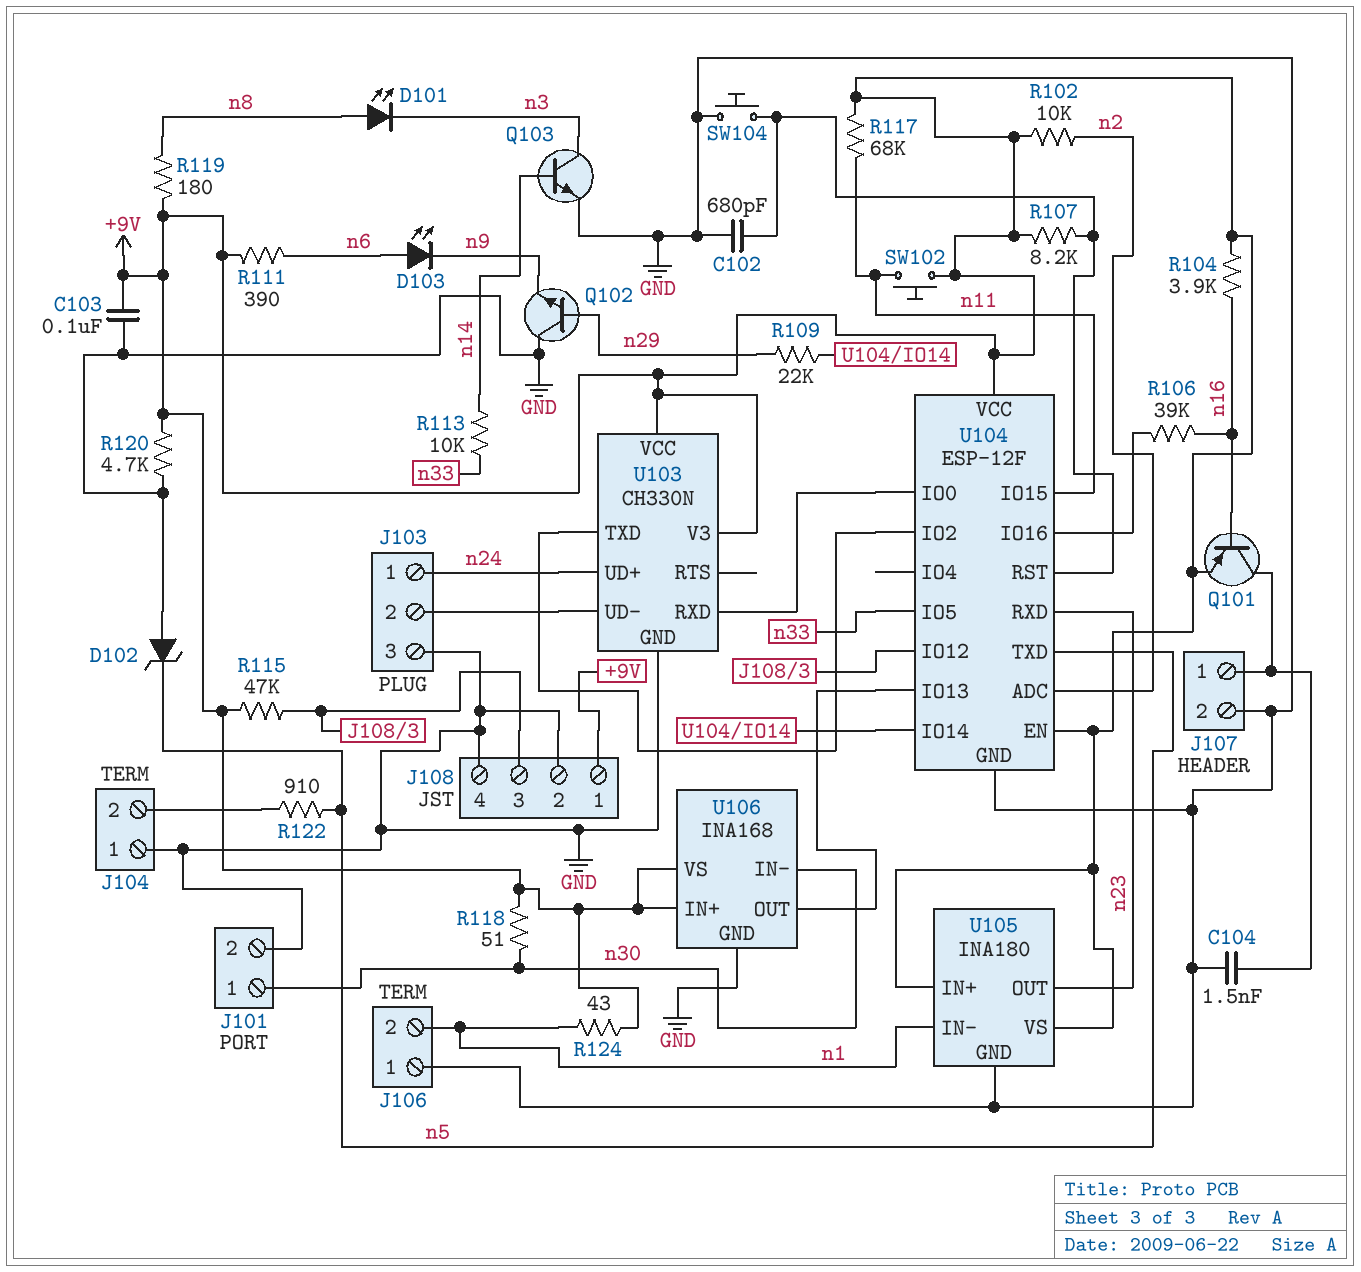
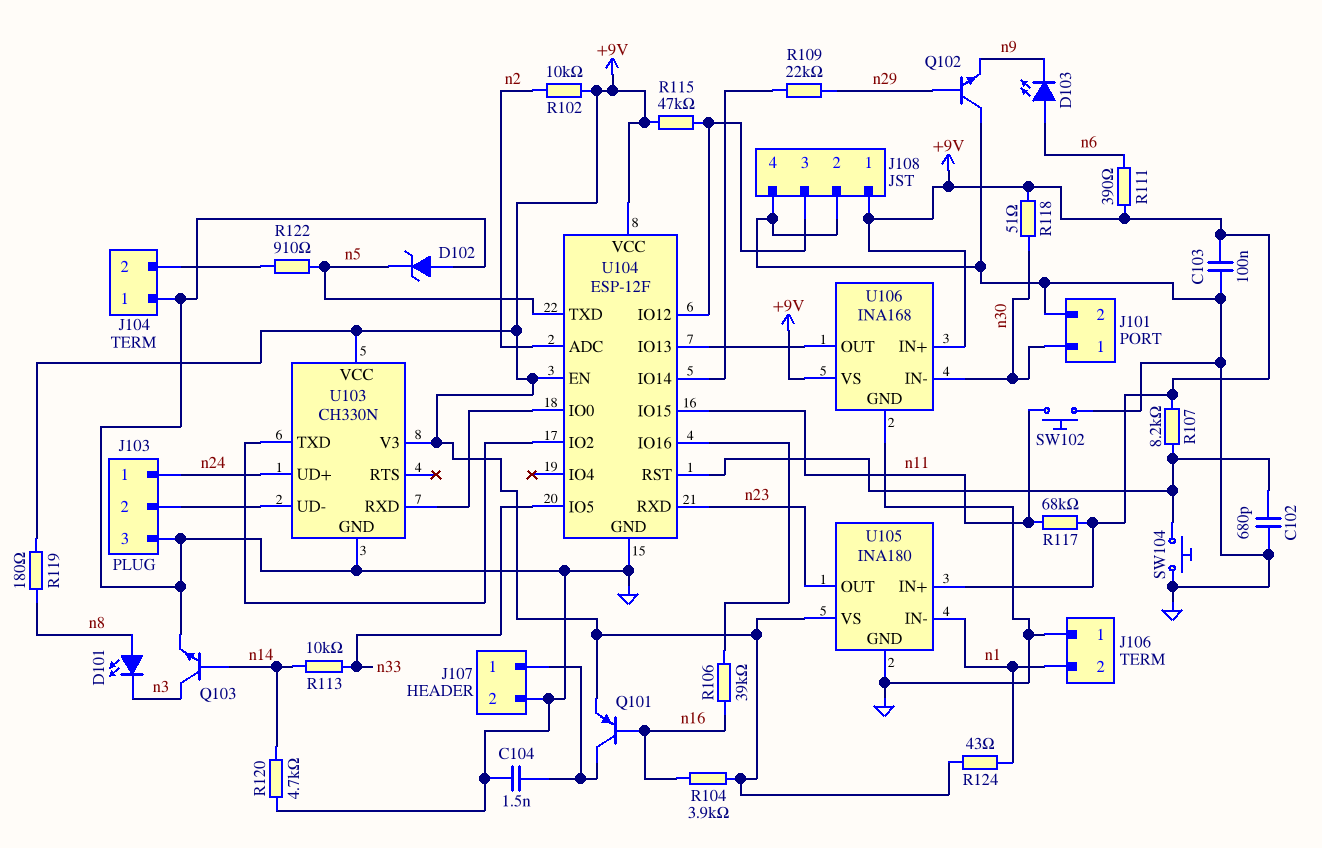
R120: 4.7k (+9V, GND) -> 4.7k (GND, n14)
SW102: button (+9V, n11) -> button (GND, n11)

